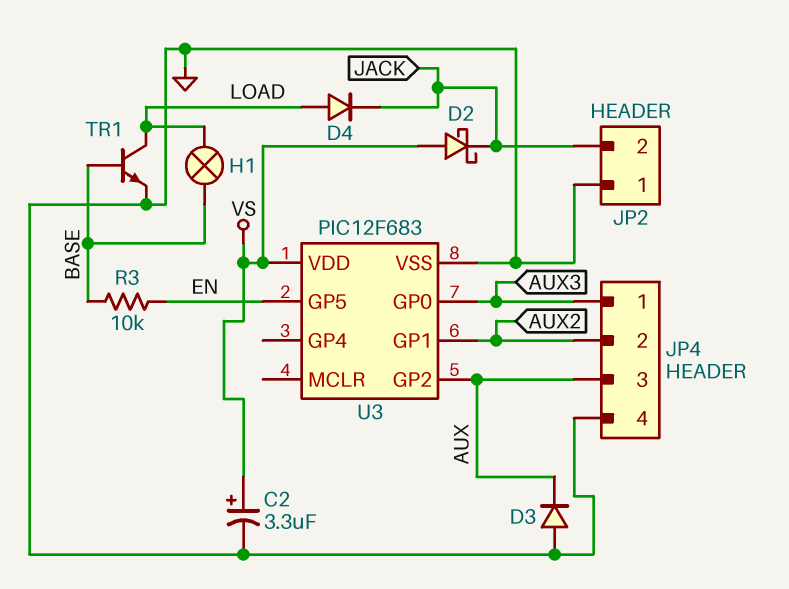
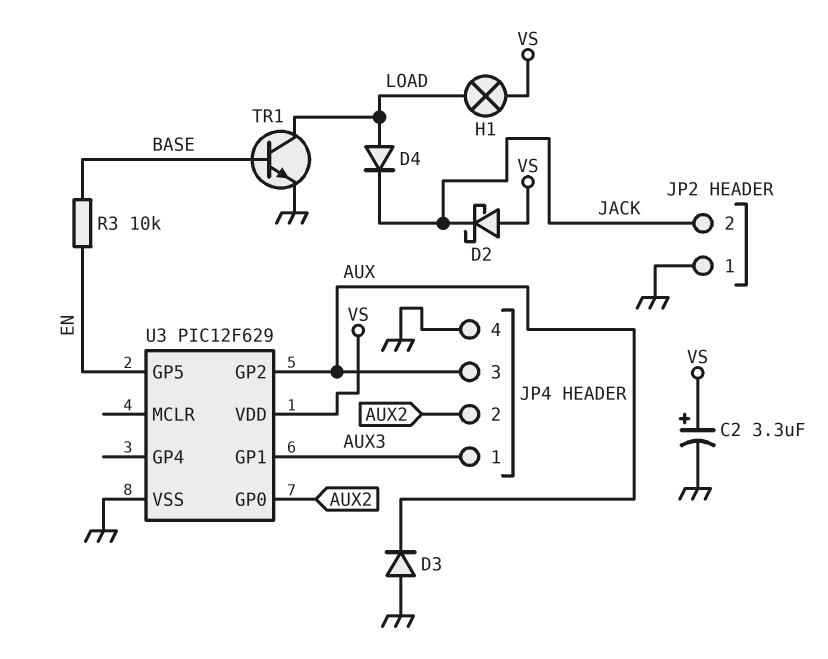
H1: lamp (BASE, LOAD) -> lamp (LOAD, VS)
U3: PIC12F683 -> PIC12F629
U3 pin GP0: AUX3 -> AUX2
U3 pin GP1: AUX2 -> AUX3

